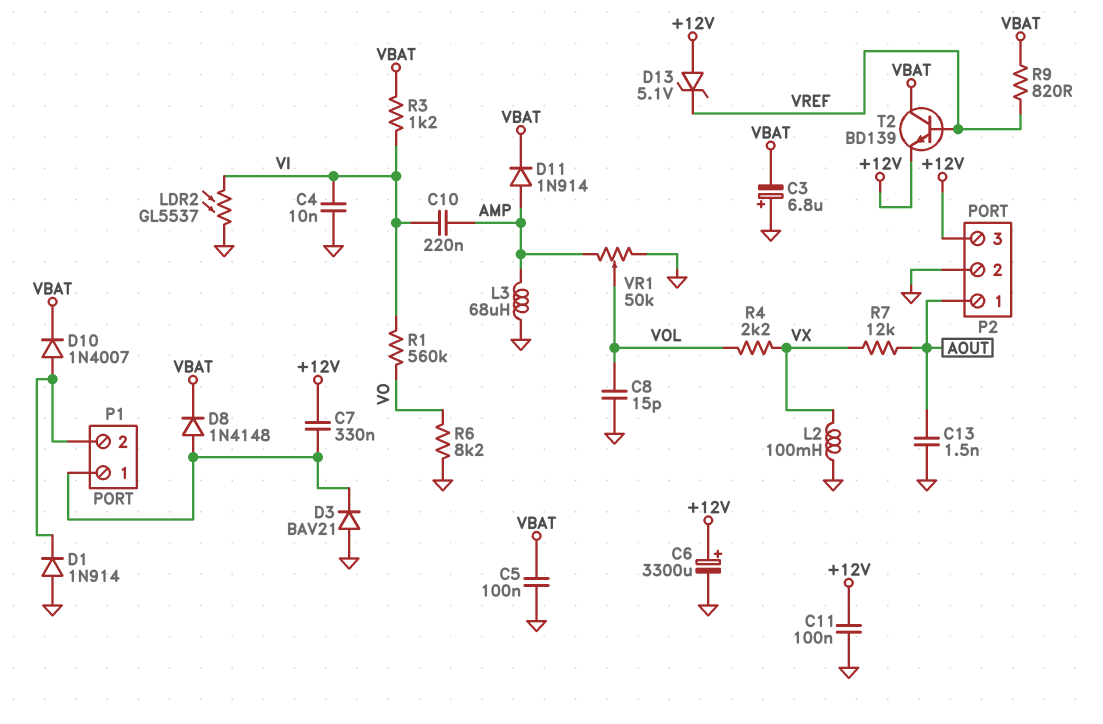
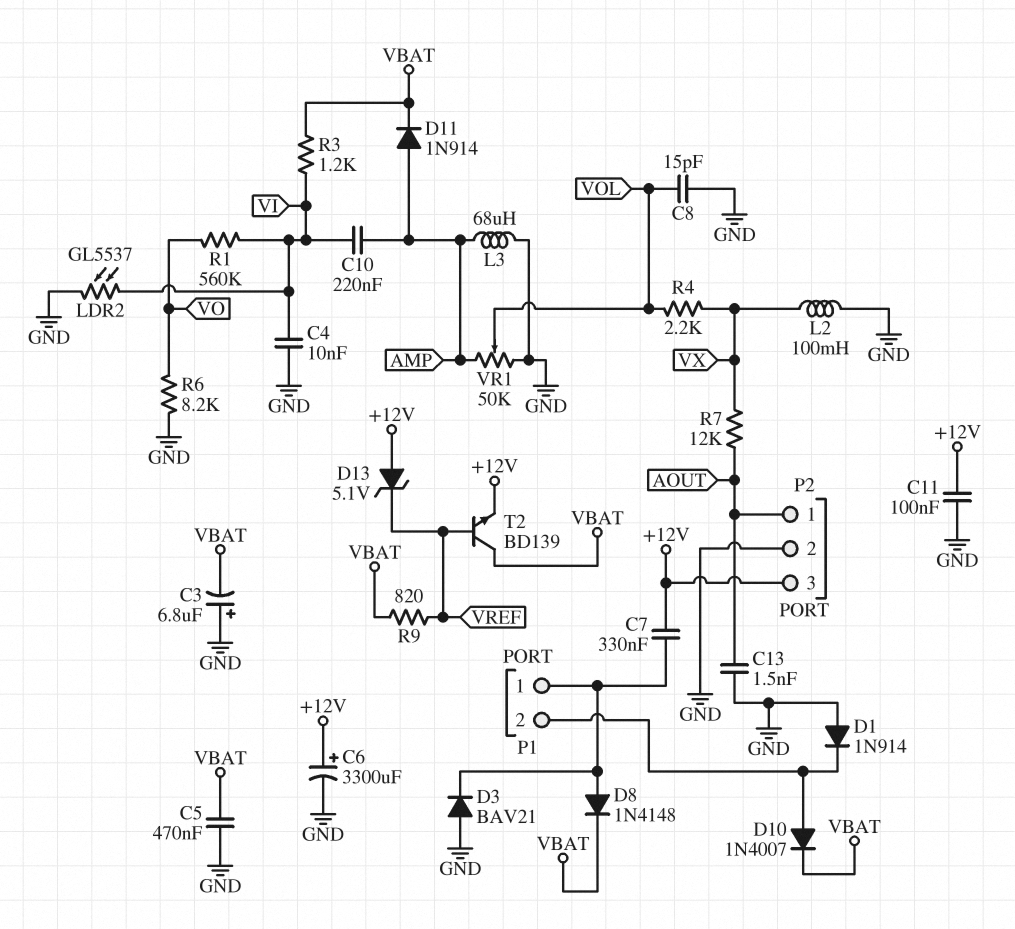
C5: 100nF (GND, VBAT) -> 470nF (GND, VBAT)

